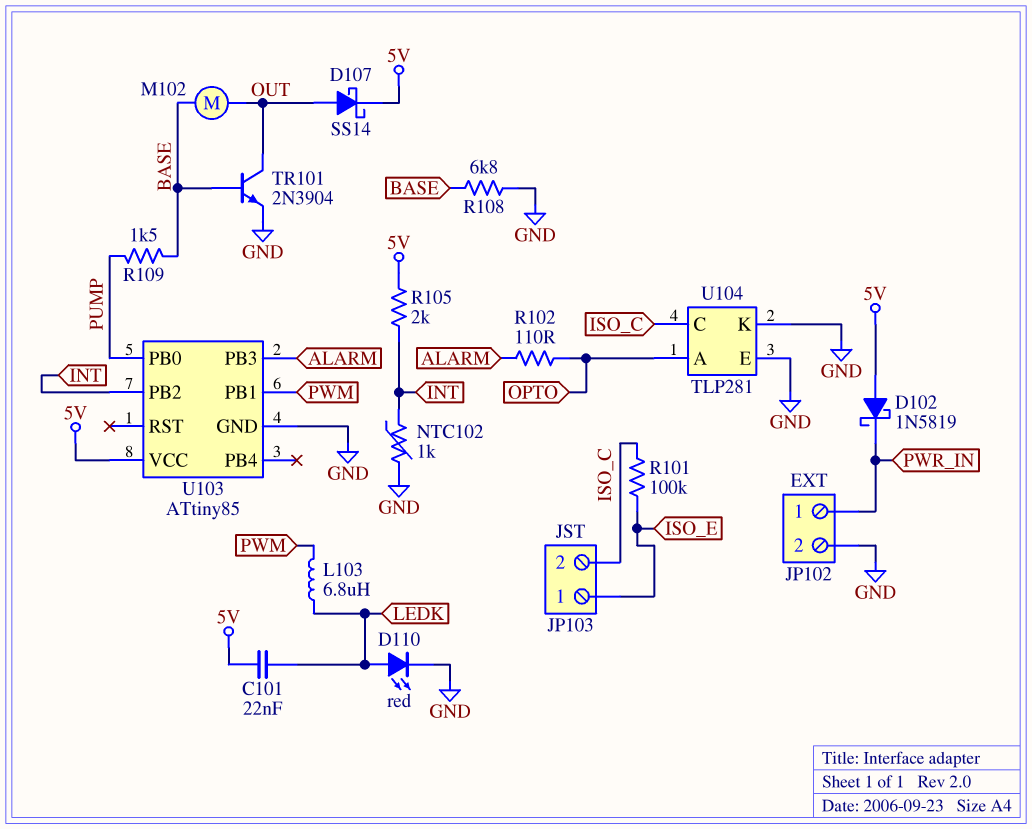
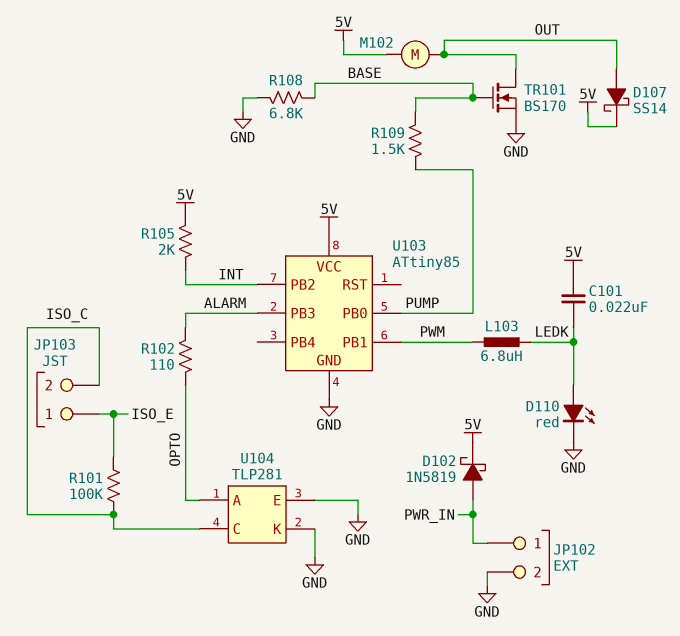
D102: schottky 1N5819 (A 5V, K PWR_IN) -> schottky 1N5819 (A PWR_IN, K 5V)
M102: motor (BASE, OUT) -> motor (5V, OUT)
NTC102: 1k (GND, INT) -> none
TR101: NPN 2N3904 (B BASE, C OUT, E GND) -> NMOS BS170 (G BASE, D OUT, S GND)

